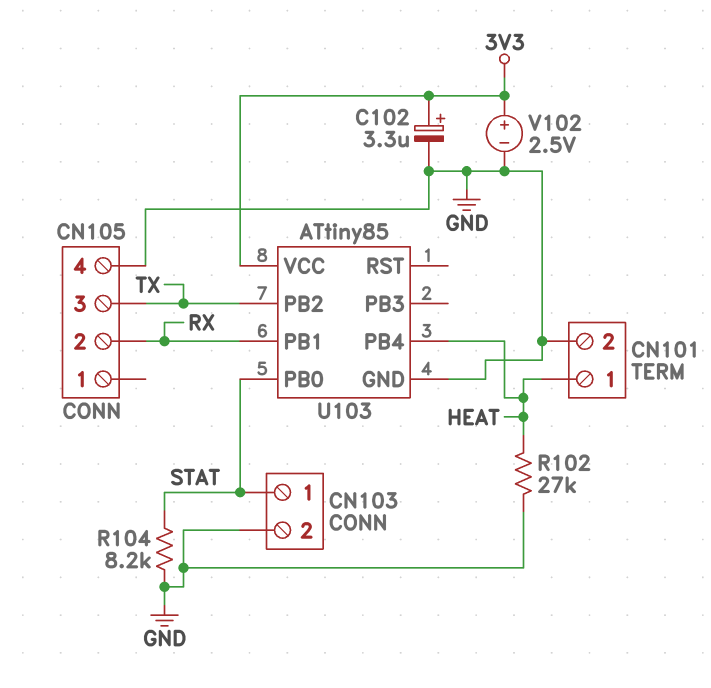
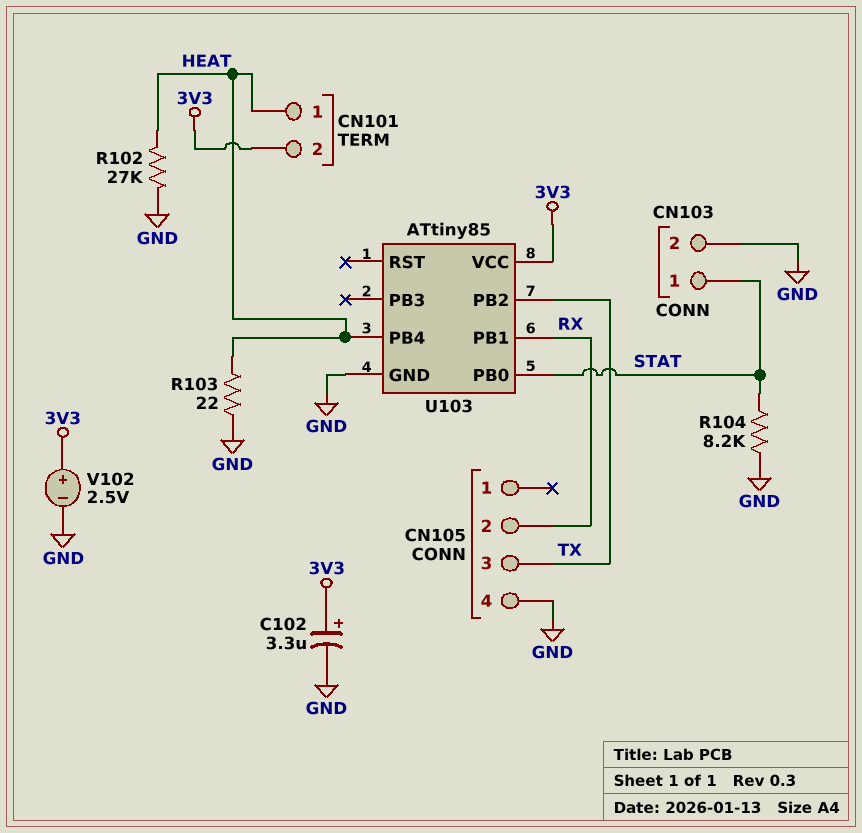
CN101 pin 2: GND -> 3V3
R103: none -> 22 (GND, HEAT)

